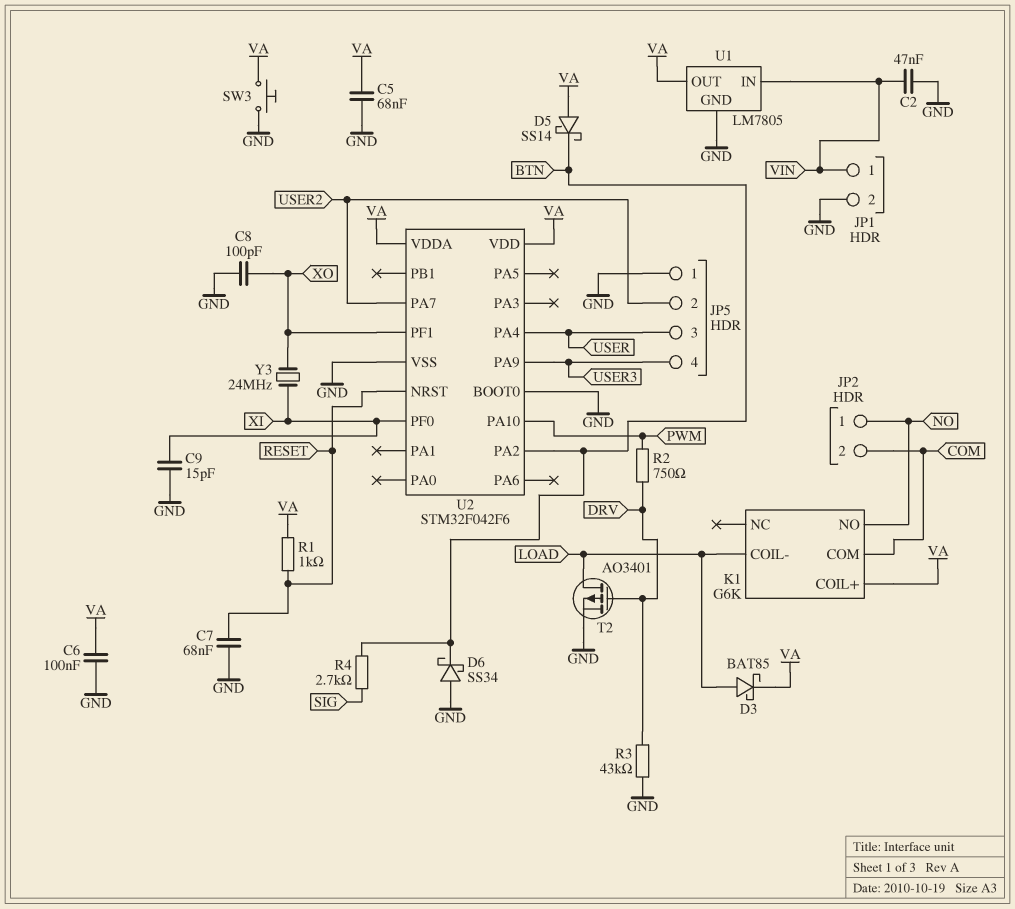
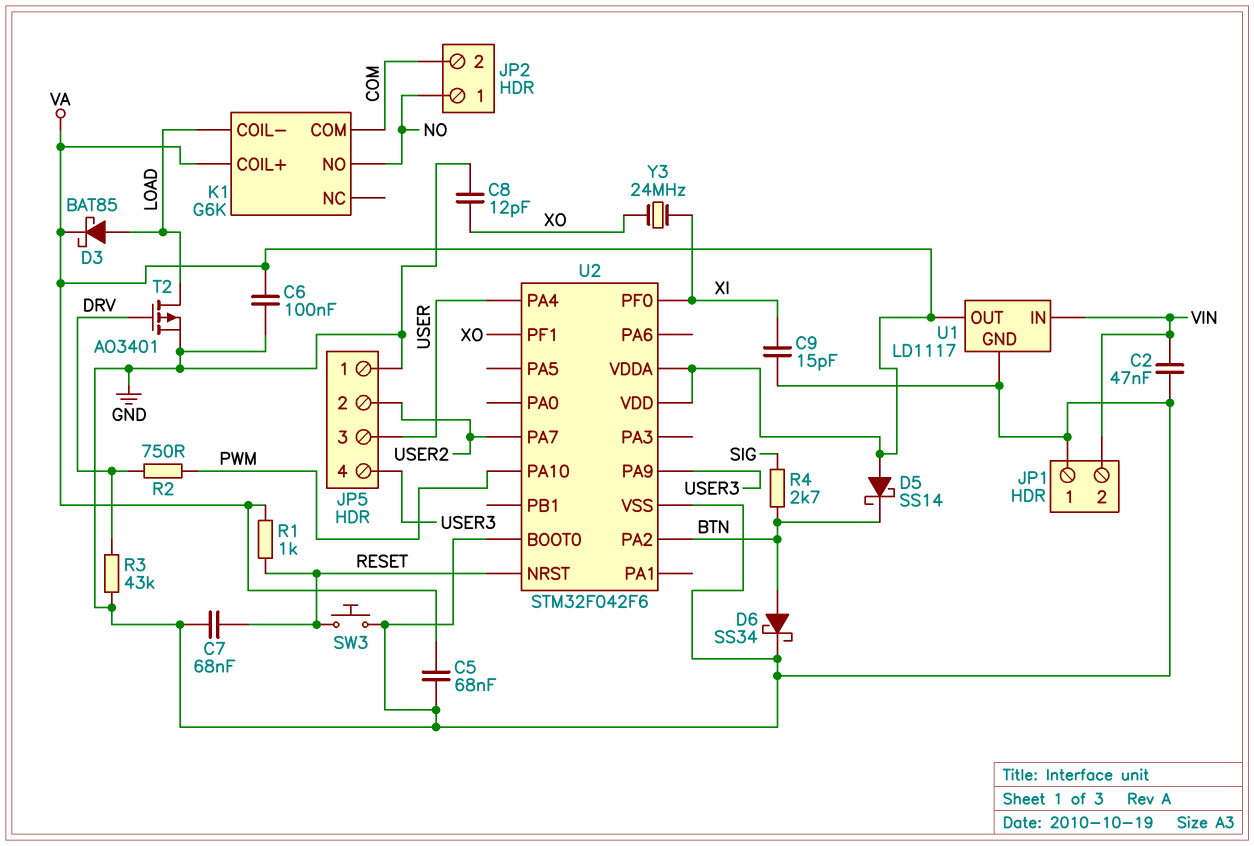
C8: 100pF (GND, XO) -> 12pF (GND, XO)
D6: schottky SS34 (A GND, K BTN) -> schottky SS34 (A BTN, K GND)
JP1 pin 1: VIN -> GND
JP1 pin 2: GND -> VIN
SW3: button (GND, VA) -> button (GND, RESET)
U1: LM7805 -> LD1117

